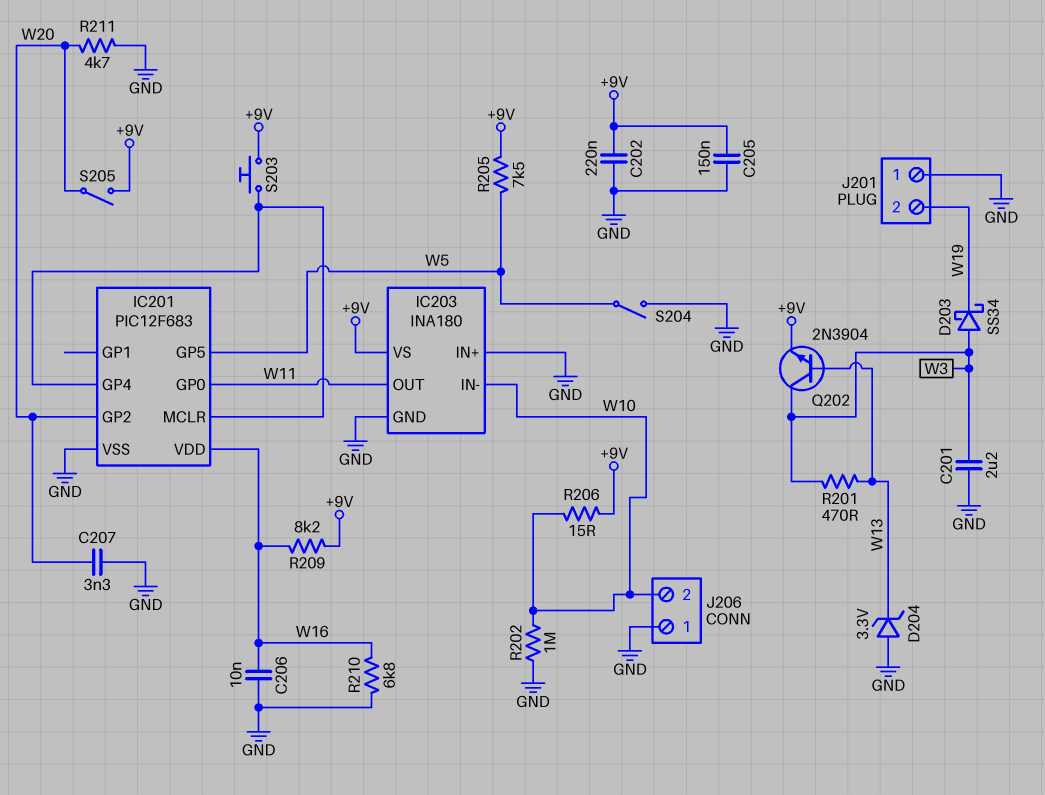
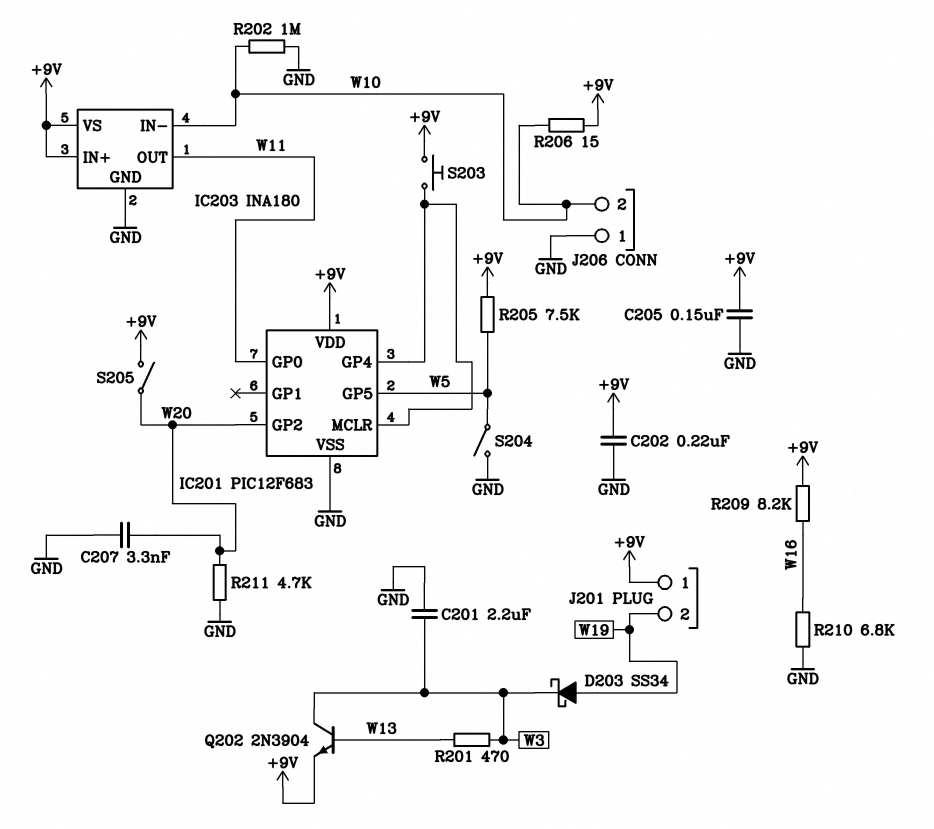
C206: 10nF (GND, W16) -> none
D203: schottky SS34 (A W3, K W19) -> schottky SS34 (A W19, K W3)
D204: zener 3.3V (A GND, K W13) -> none
IC201 pin VDD: W16 -> +9V
IC203 pin IN+: GND -> +9V
J201 pin 1: GND -> +9V

